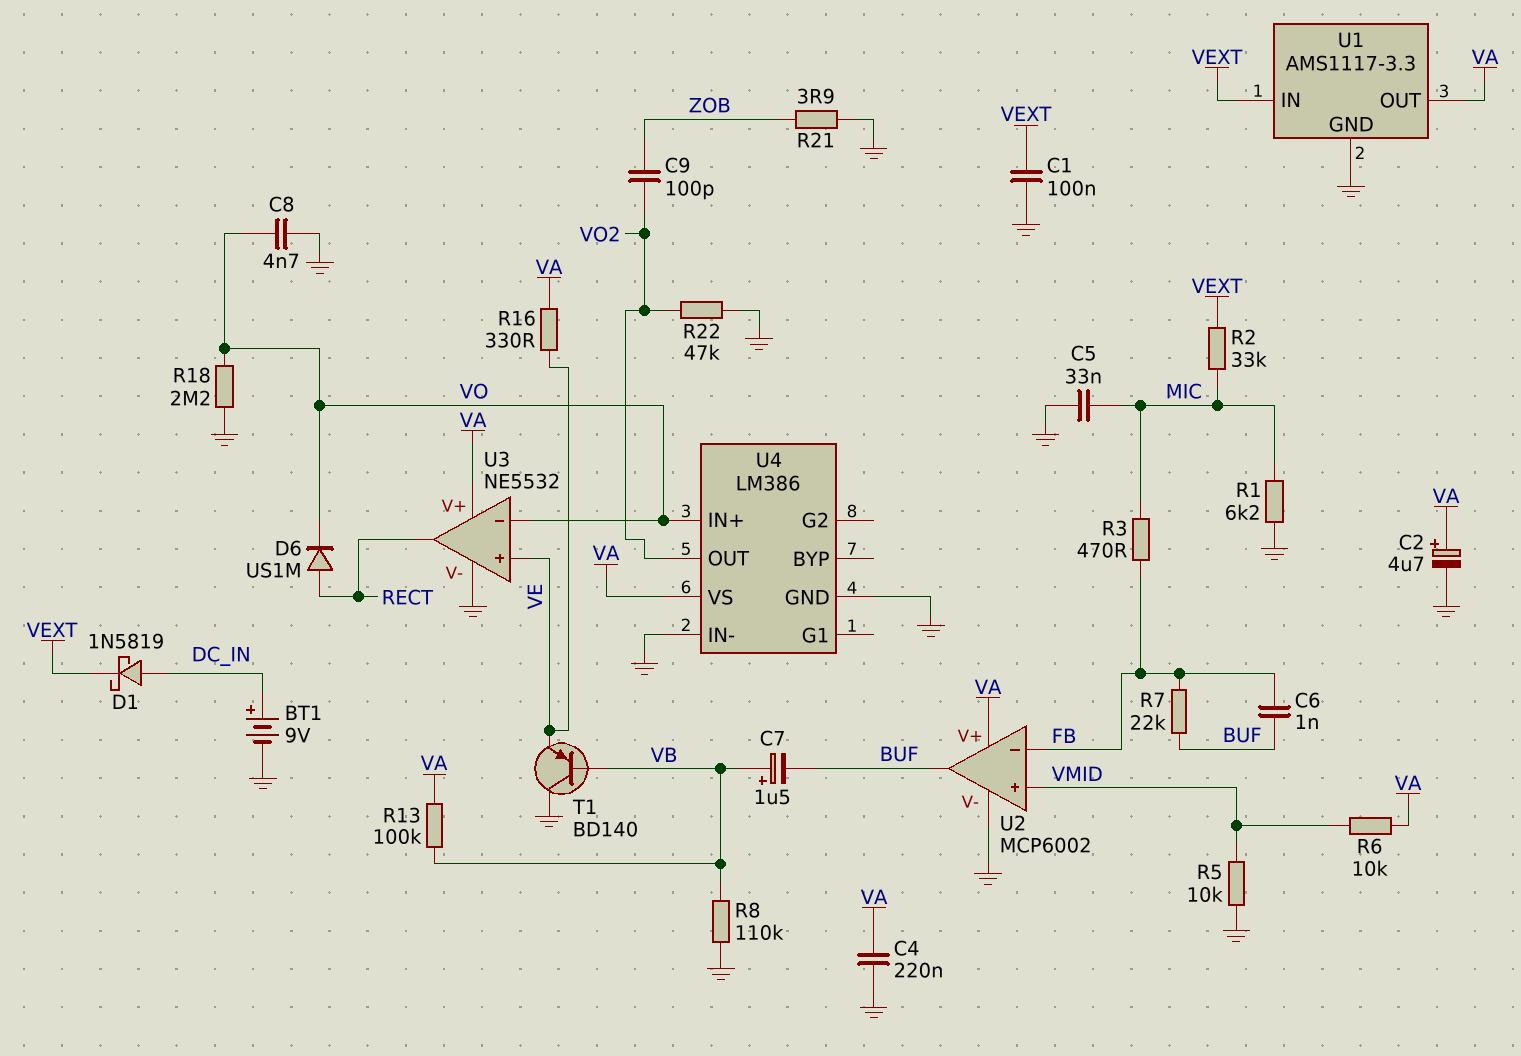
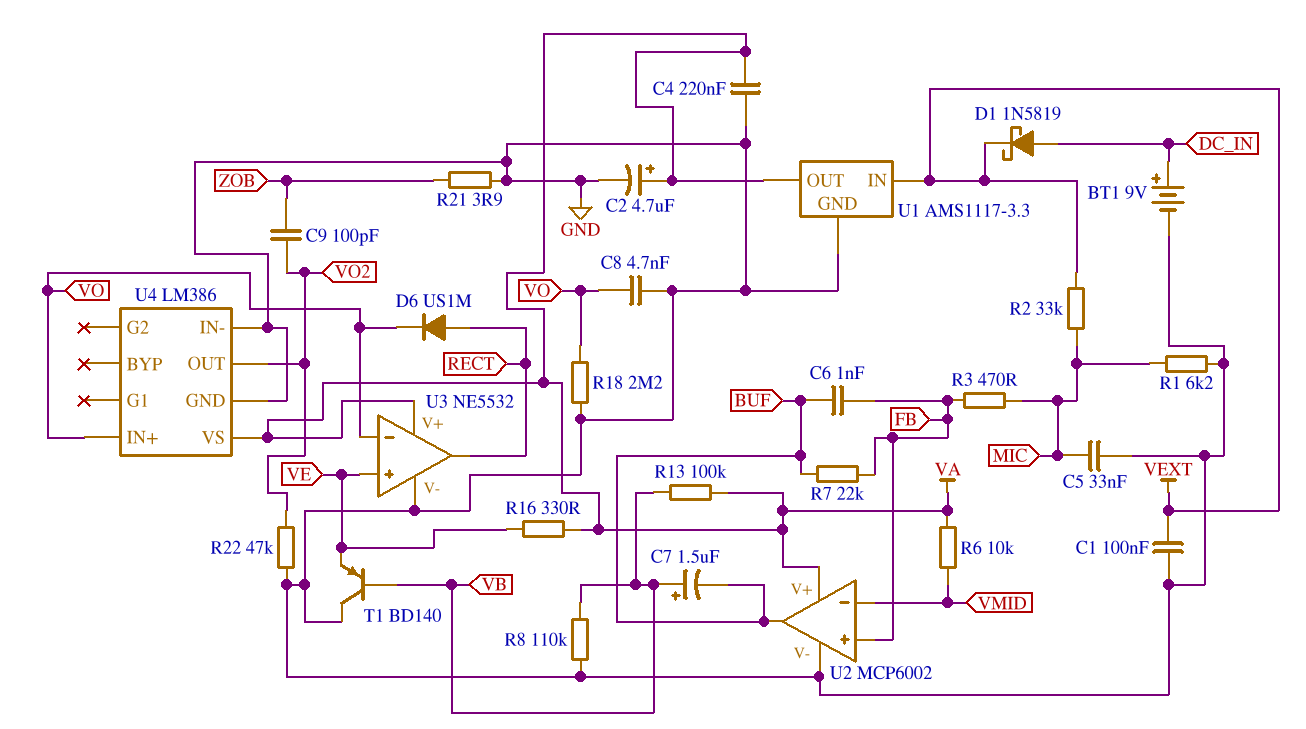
R5: 10k (GND, VMID) -> none
U2 pin in+: VMID -> FB
U2 pin in-: FB -> VMID

